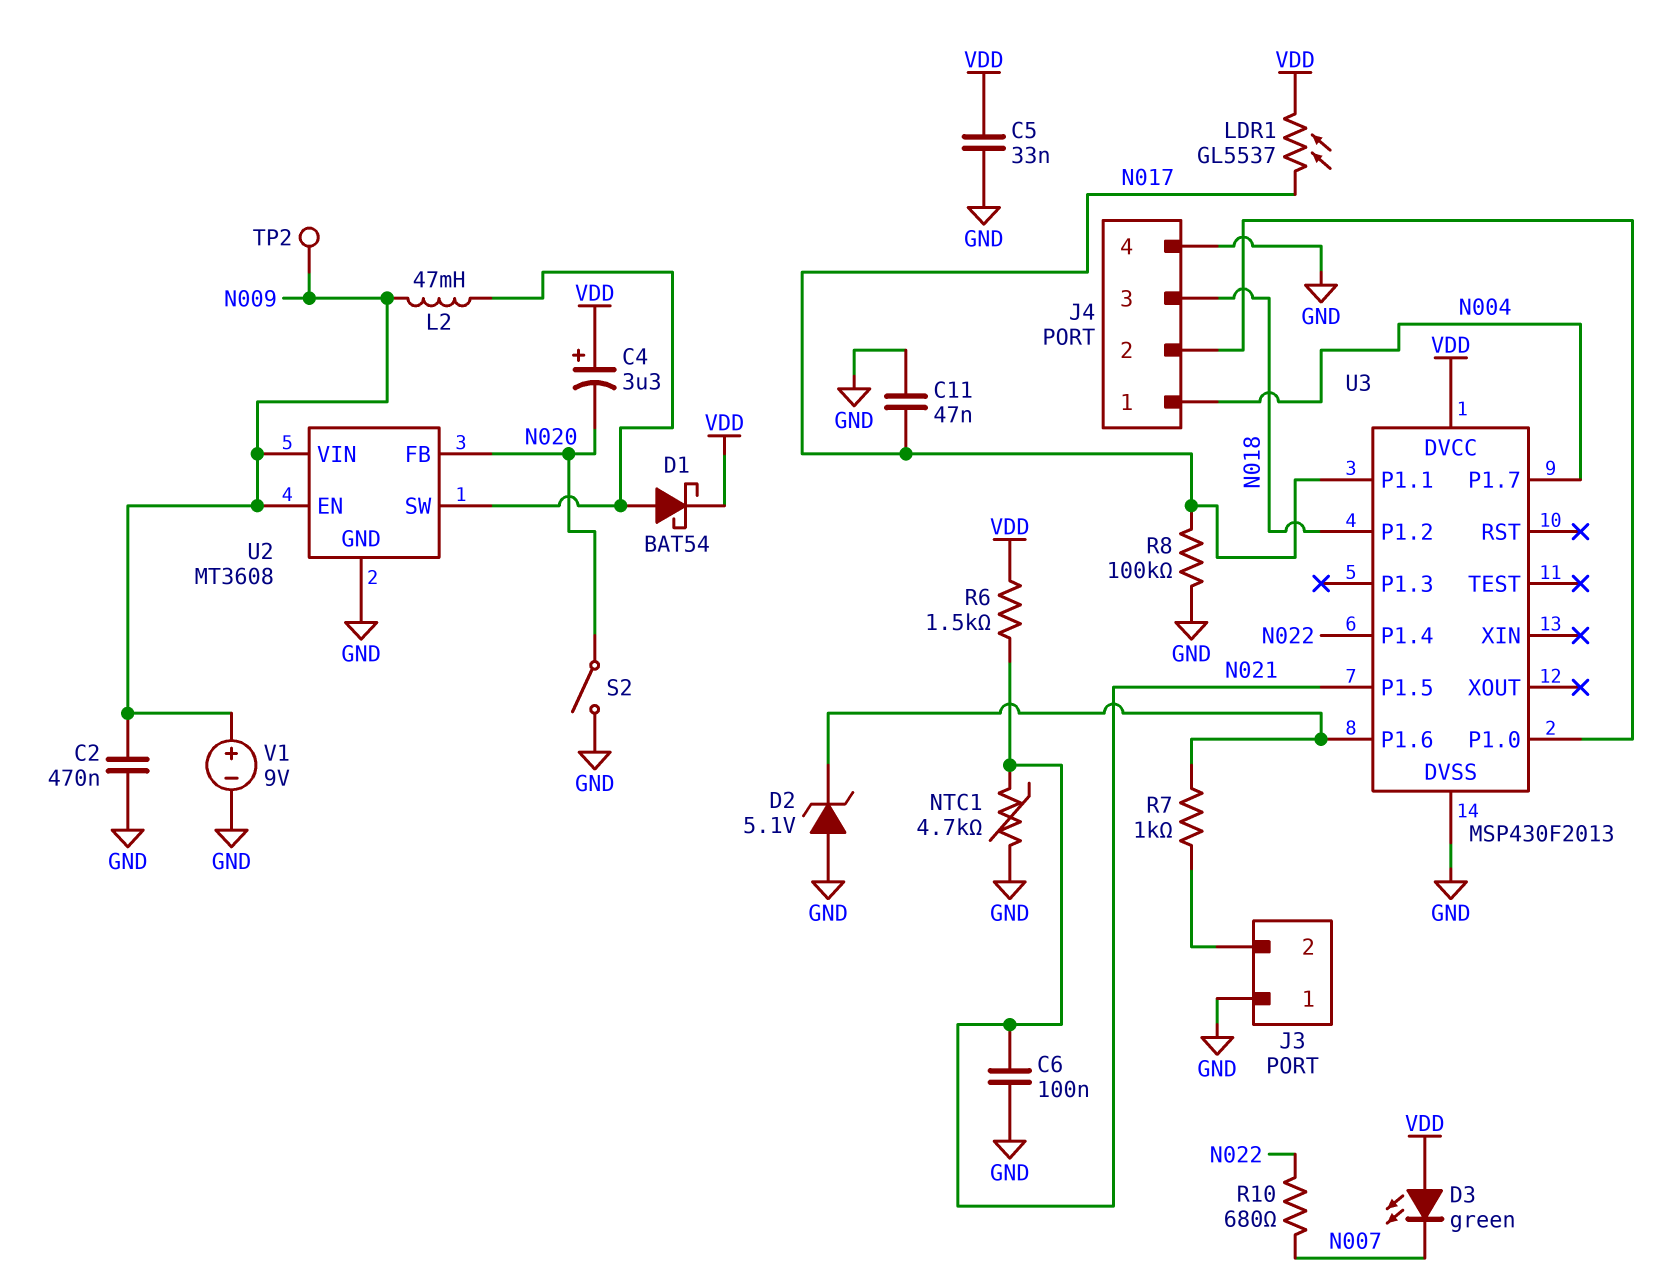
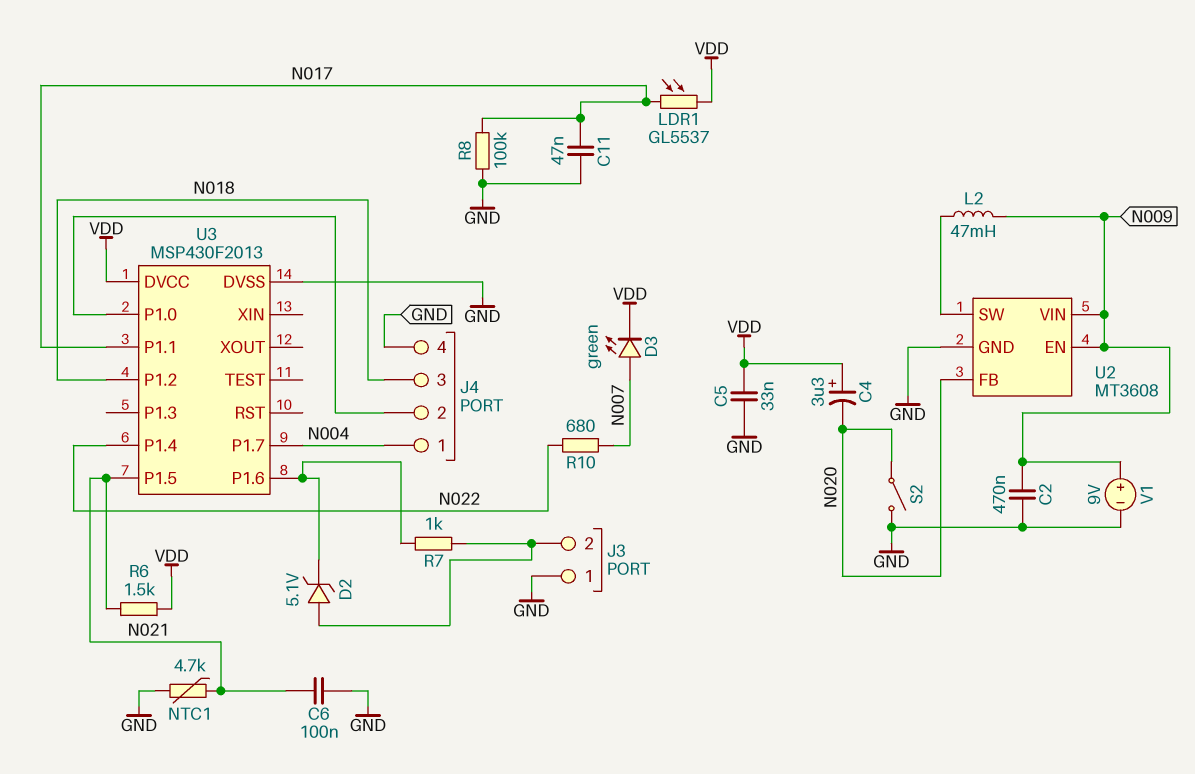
D1: schottky BAT54 (A U2/SW, K VDD) -> none
D2: zener 5.1V (A GND, K U3/P1.6) -> zener 5.1V (A J3/2, K U3/P1.6)
D3: LED green (A VDD, K N007) -> LED green (A N007, K VDD)
TP2: test point (N009) -> none

